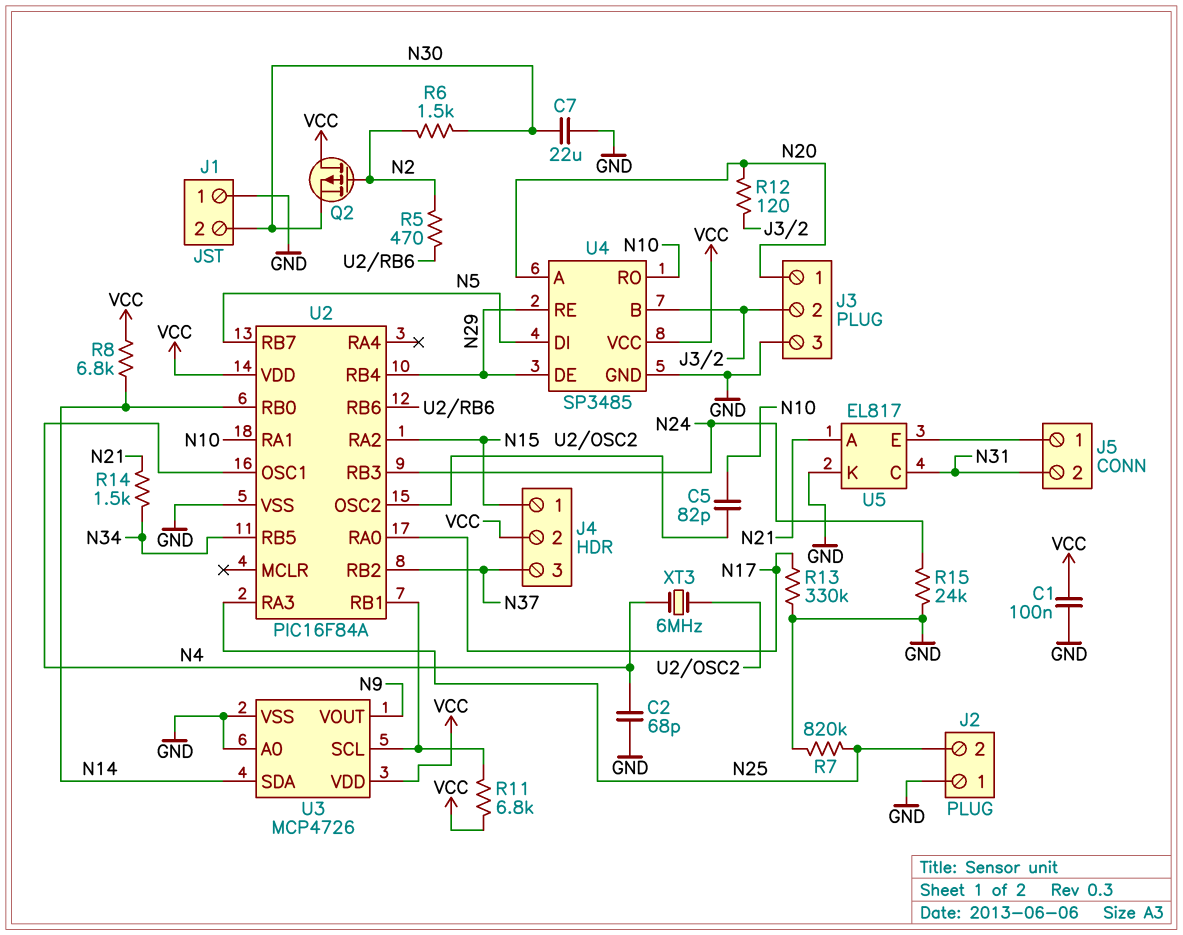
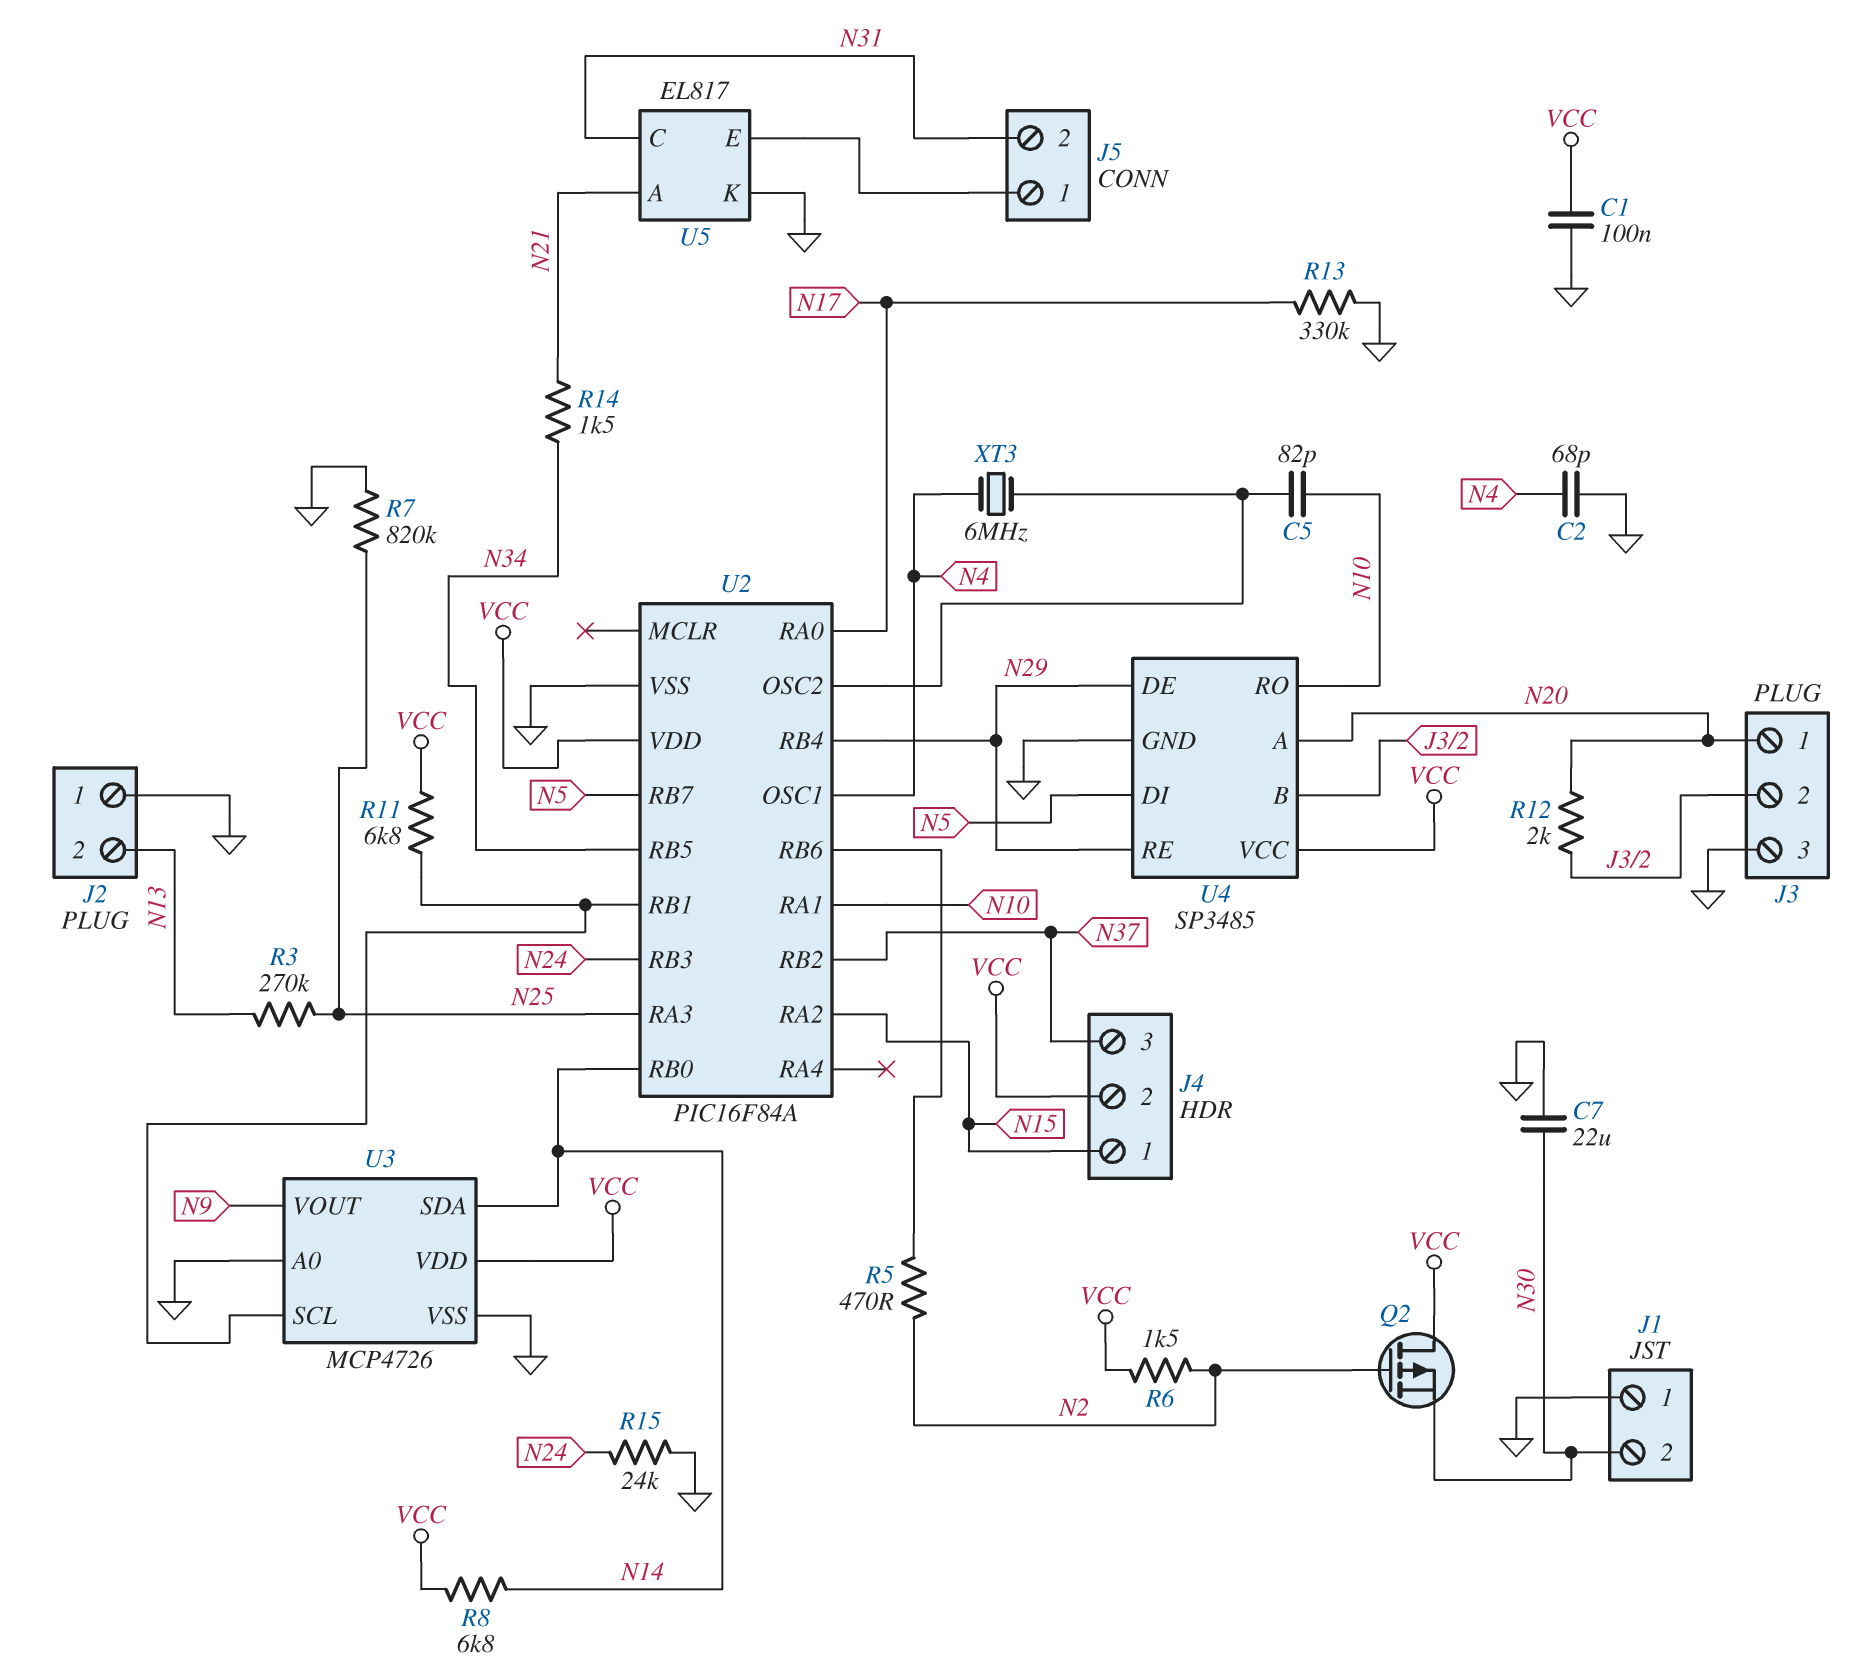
J2 pin 2: N25 -> N13
R3: none -> 270k (N13, N25)
R6: 1.5k (N2, N30) -> 1.5k (N2, VCC)
R12: 120 (J3/2, N20) -> 2k (J3/2, N20)

